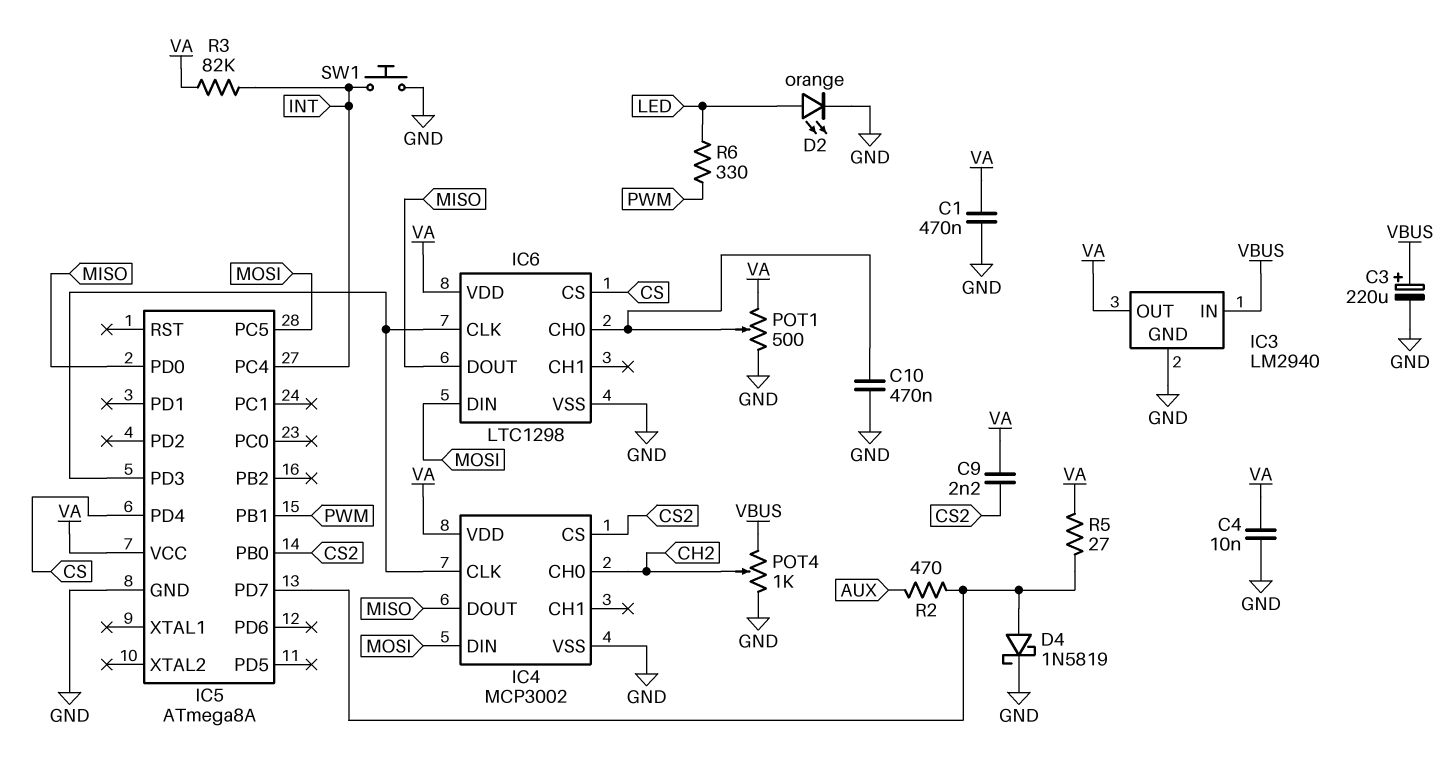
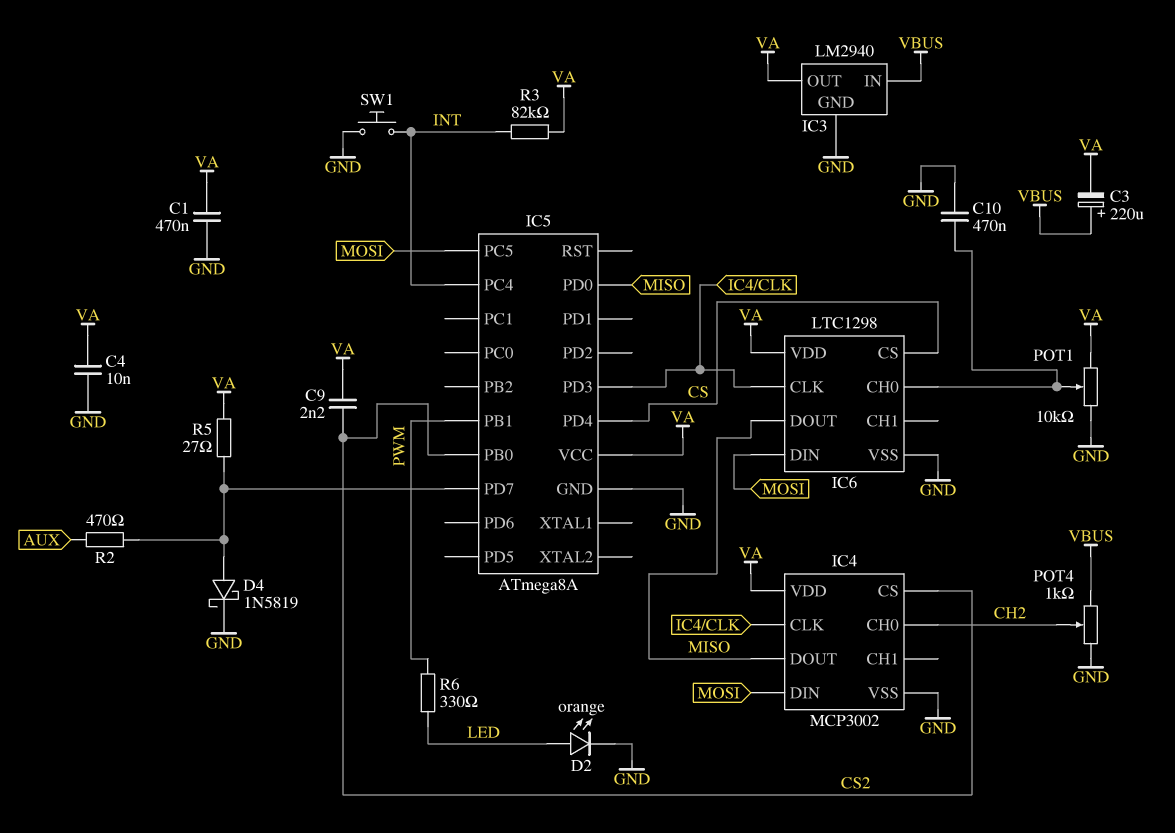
C3: 220uF (plus VBUS, minus GND) -> 220uF (plus VBUS, minus VA)
POT1: 500 (GND, VA, wiper IC6/CH0) -> 10k (GND, VA, wiper IC6/CH0)

